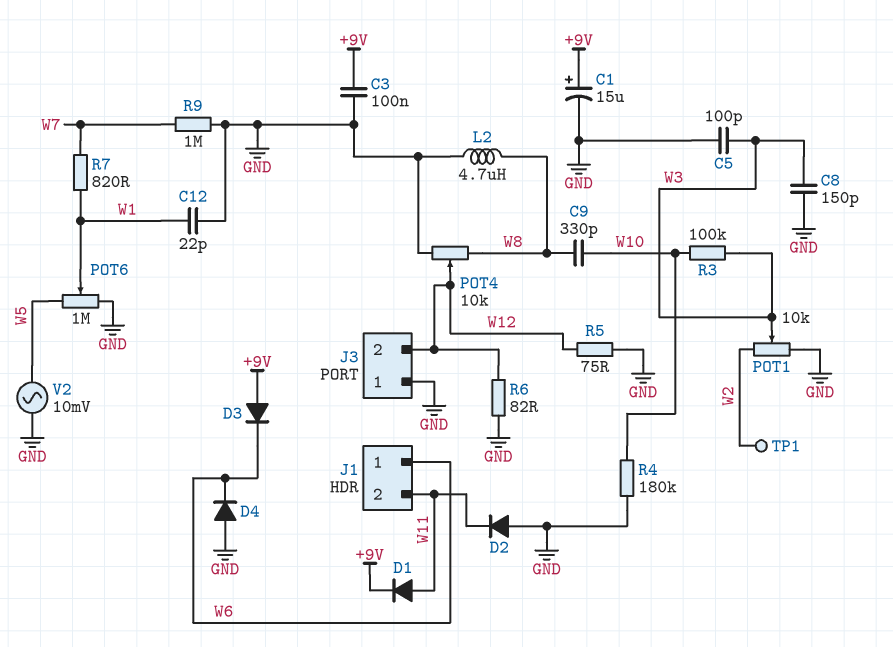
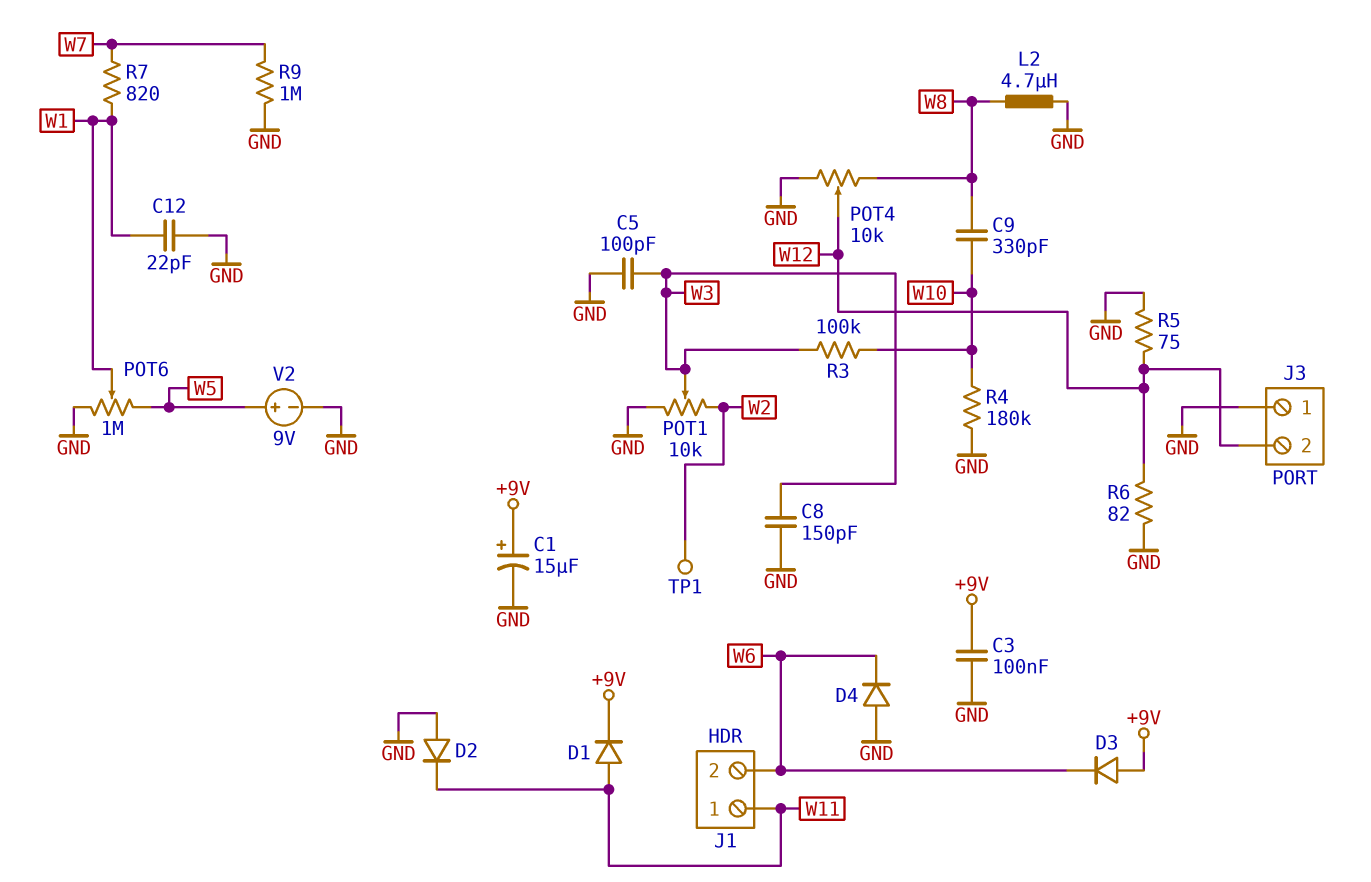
J1 pin 1: W6 -> W11
J1 pin 2: W11 -> W6
V2: AC 10mV (GND, W5) -> 9V (plus W5, minus GND)

